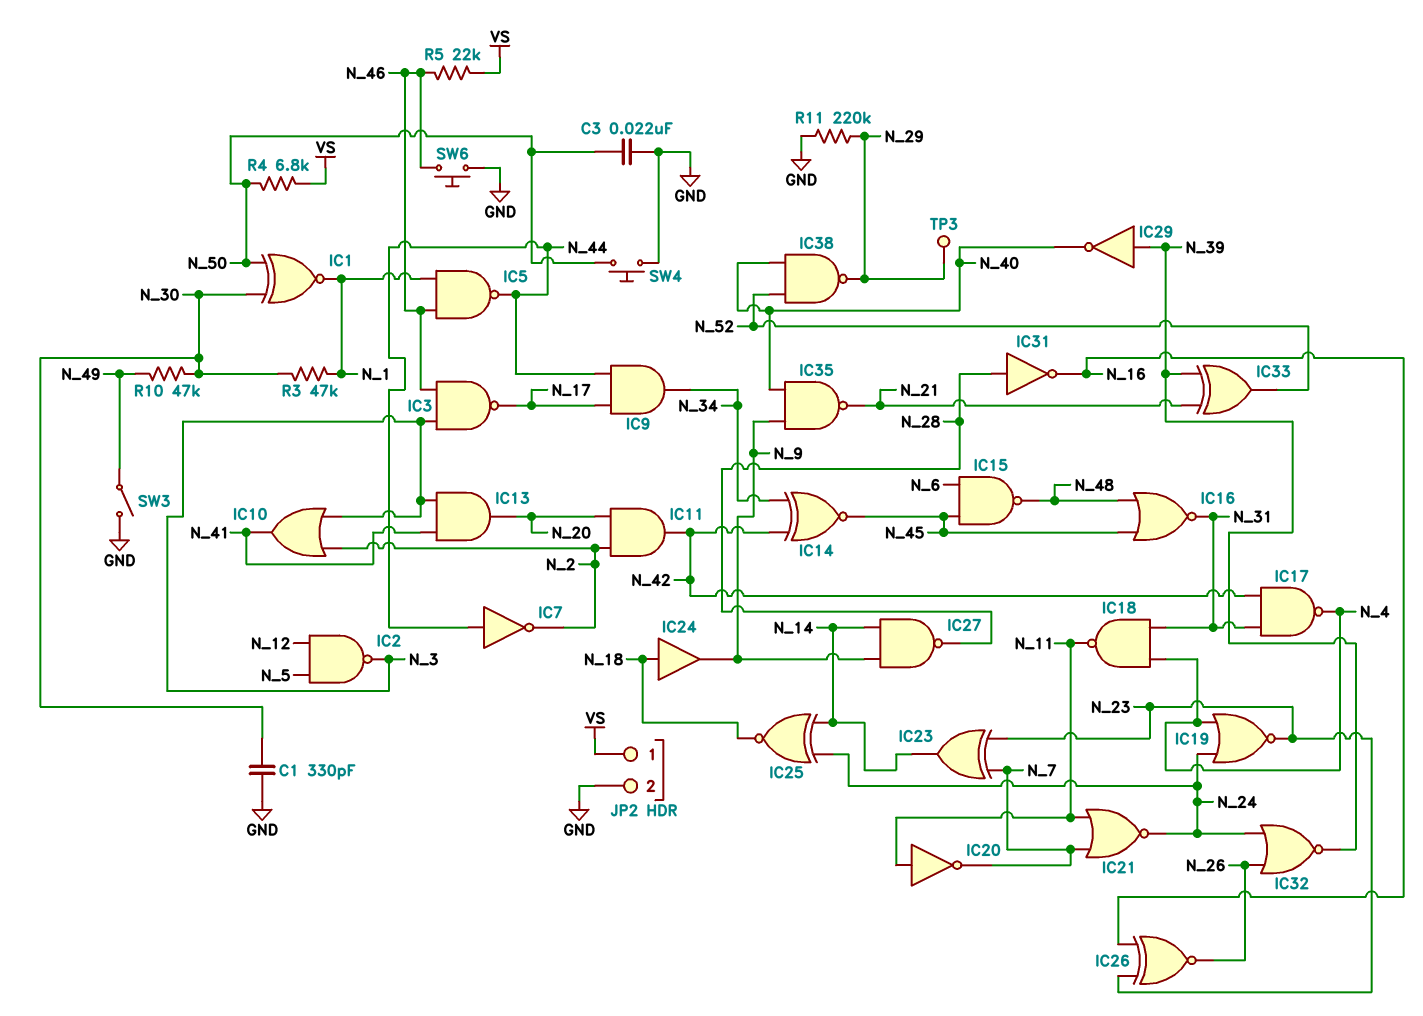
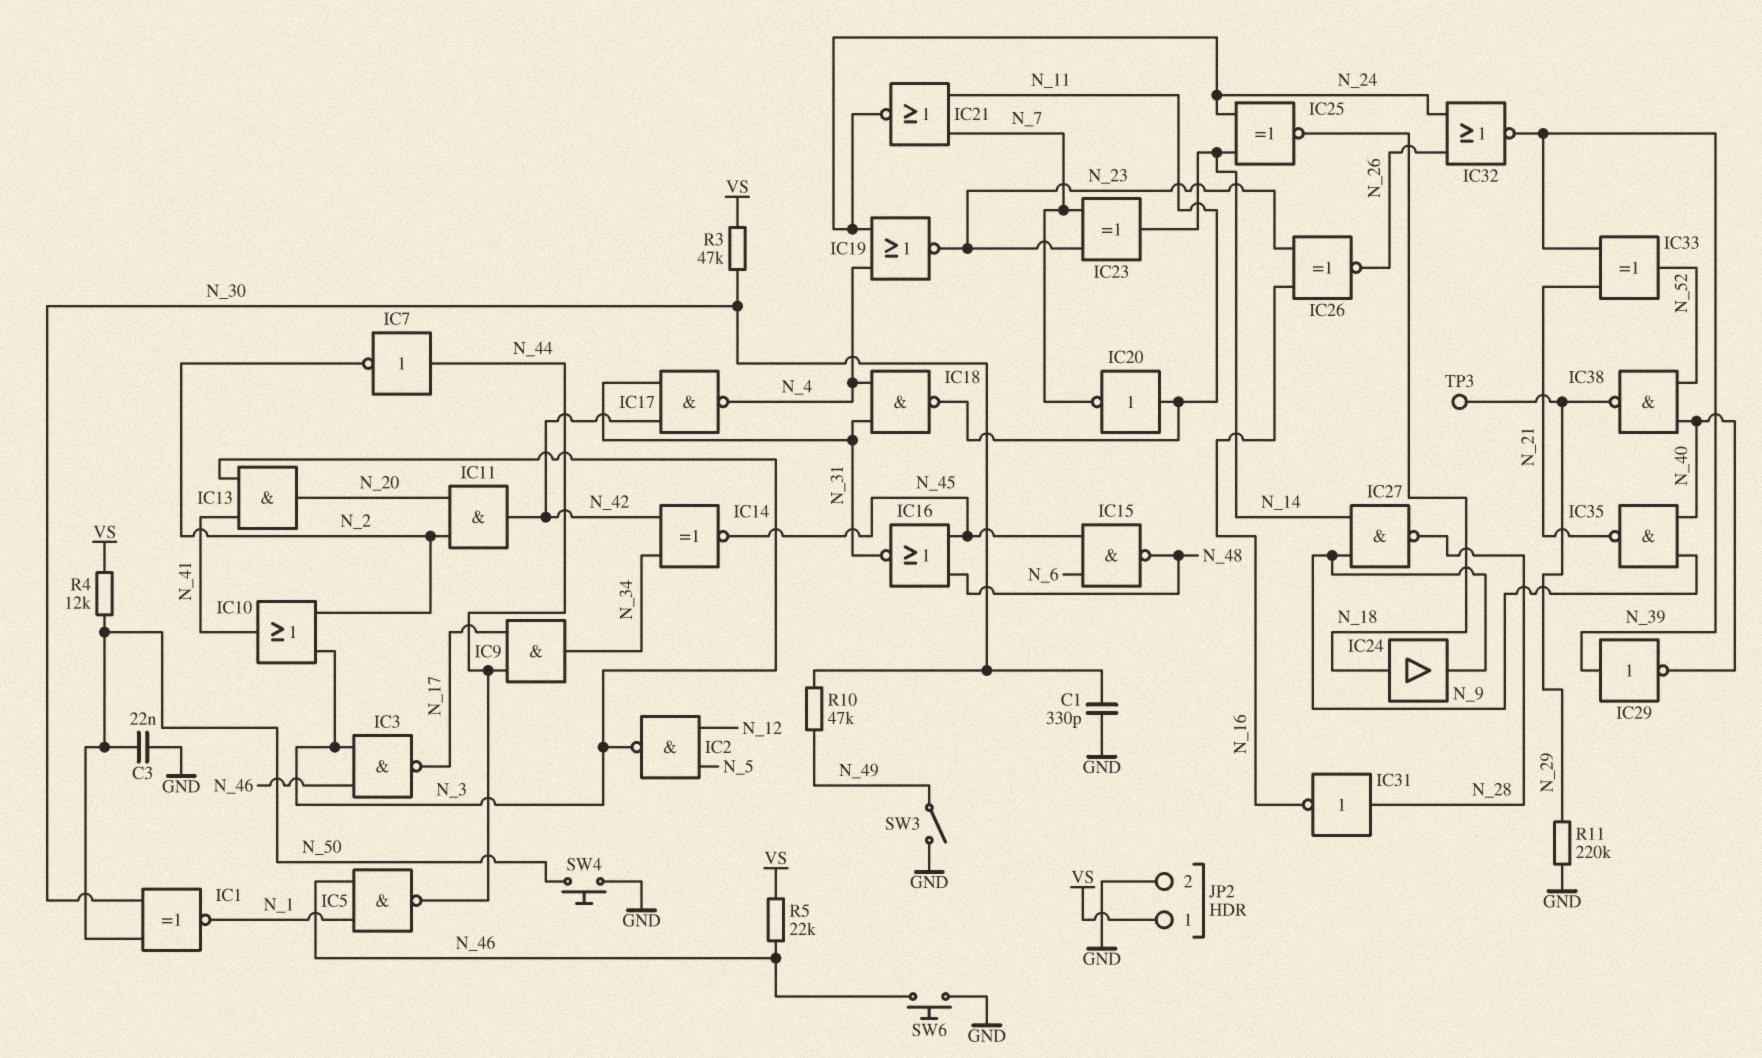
R3: 47k (N_1, N_30) -> 47k (N_30, VS)
R4: 6.8k (N_50, VS) -> 12k (N_50, VS)

